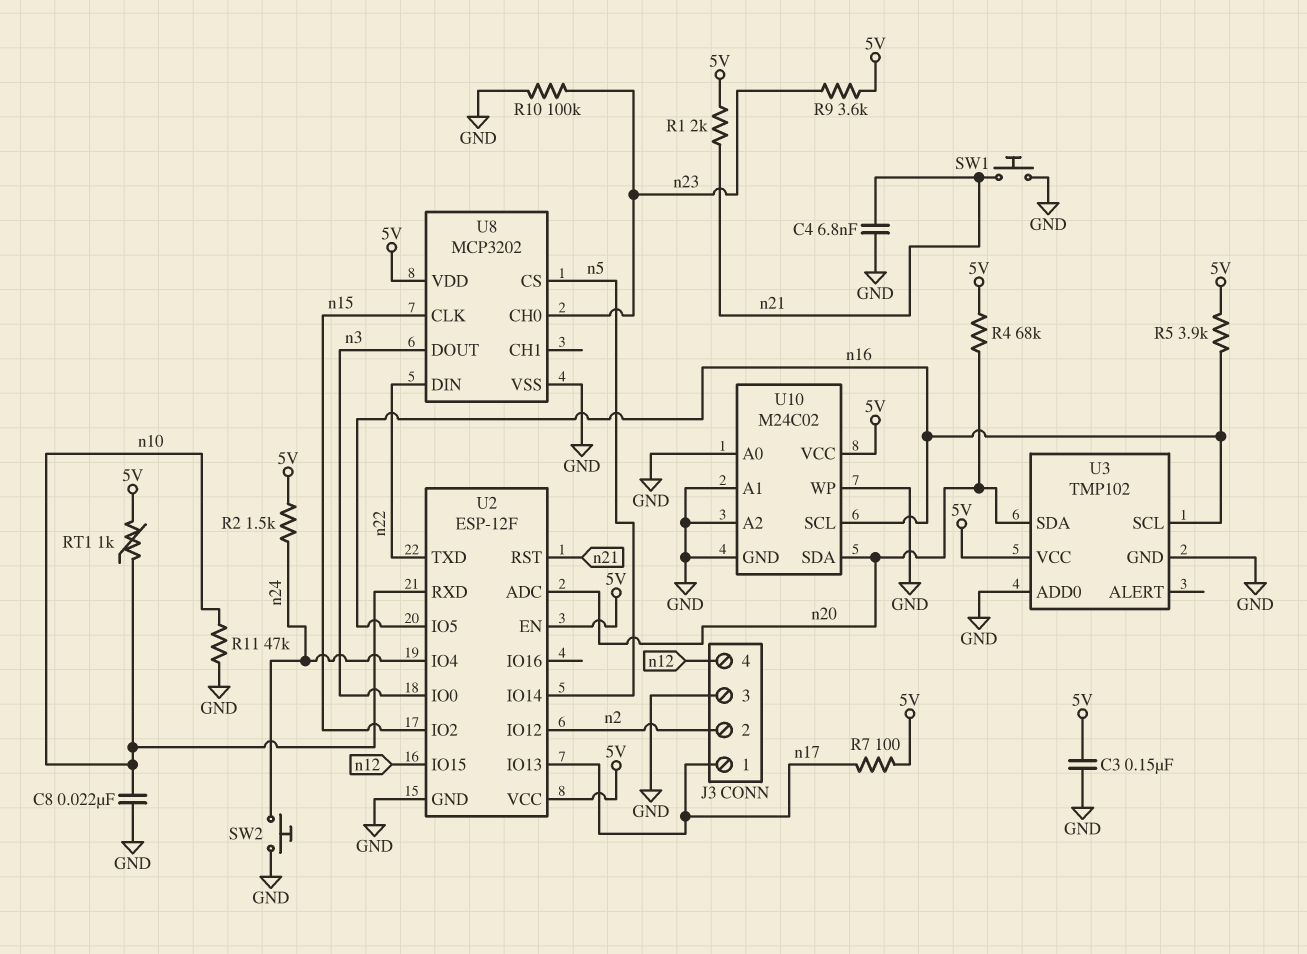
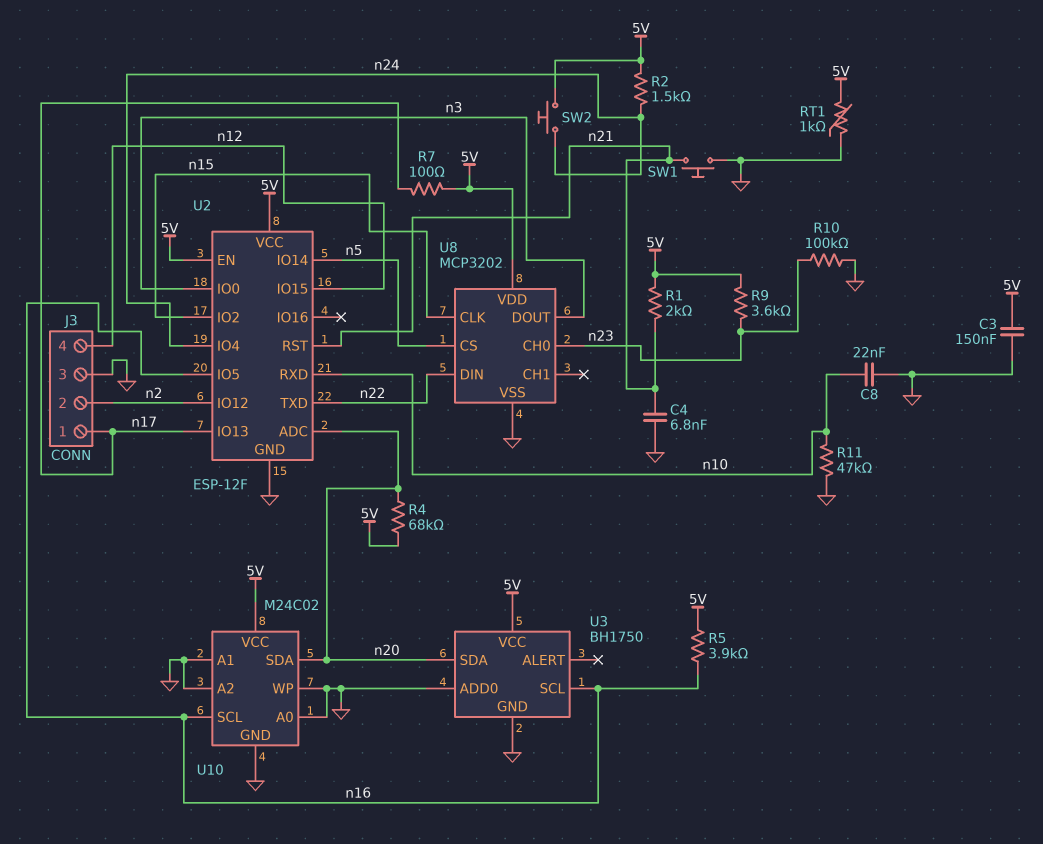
RT1: 1k (5V, n10) -> 1k (5V, GND)
SW2: button (GND, n24) -> button (5V, n24)
U3: TMP102 -> BH1750

